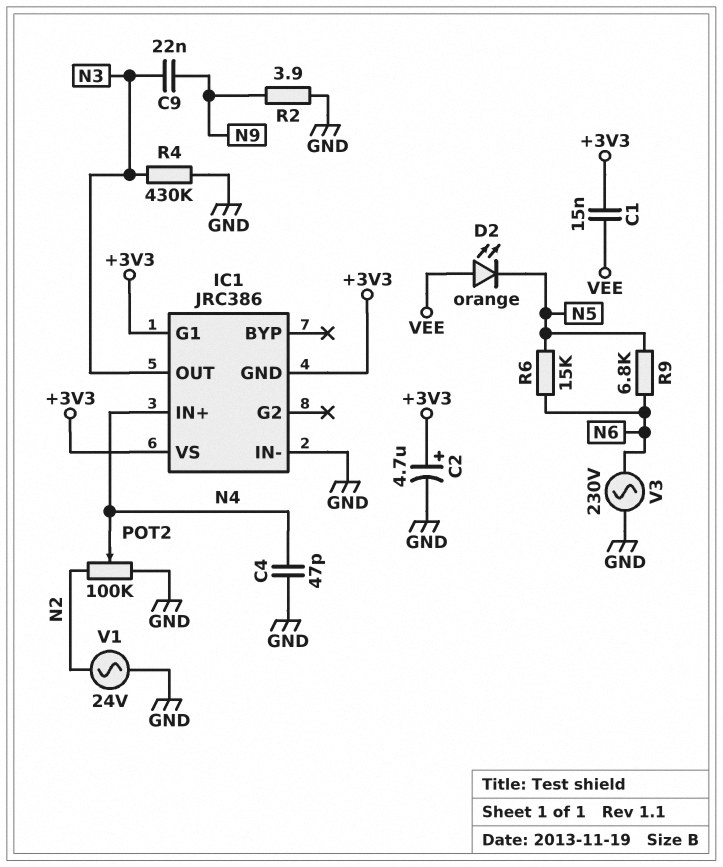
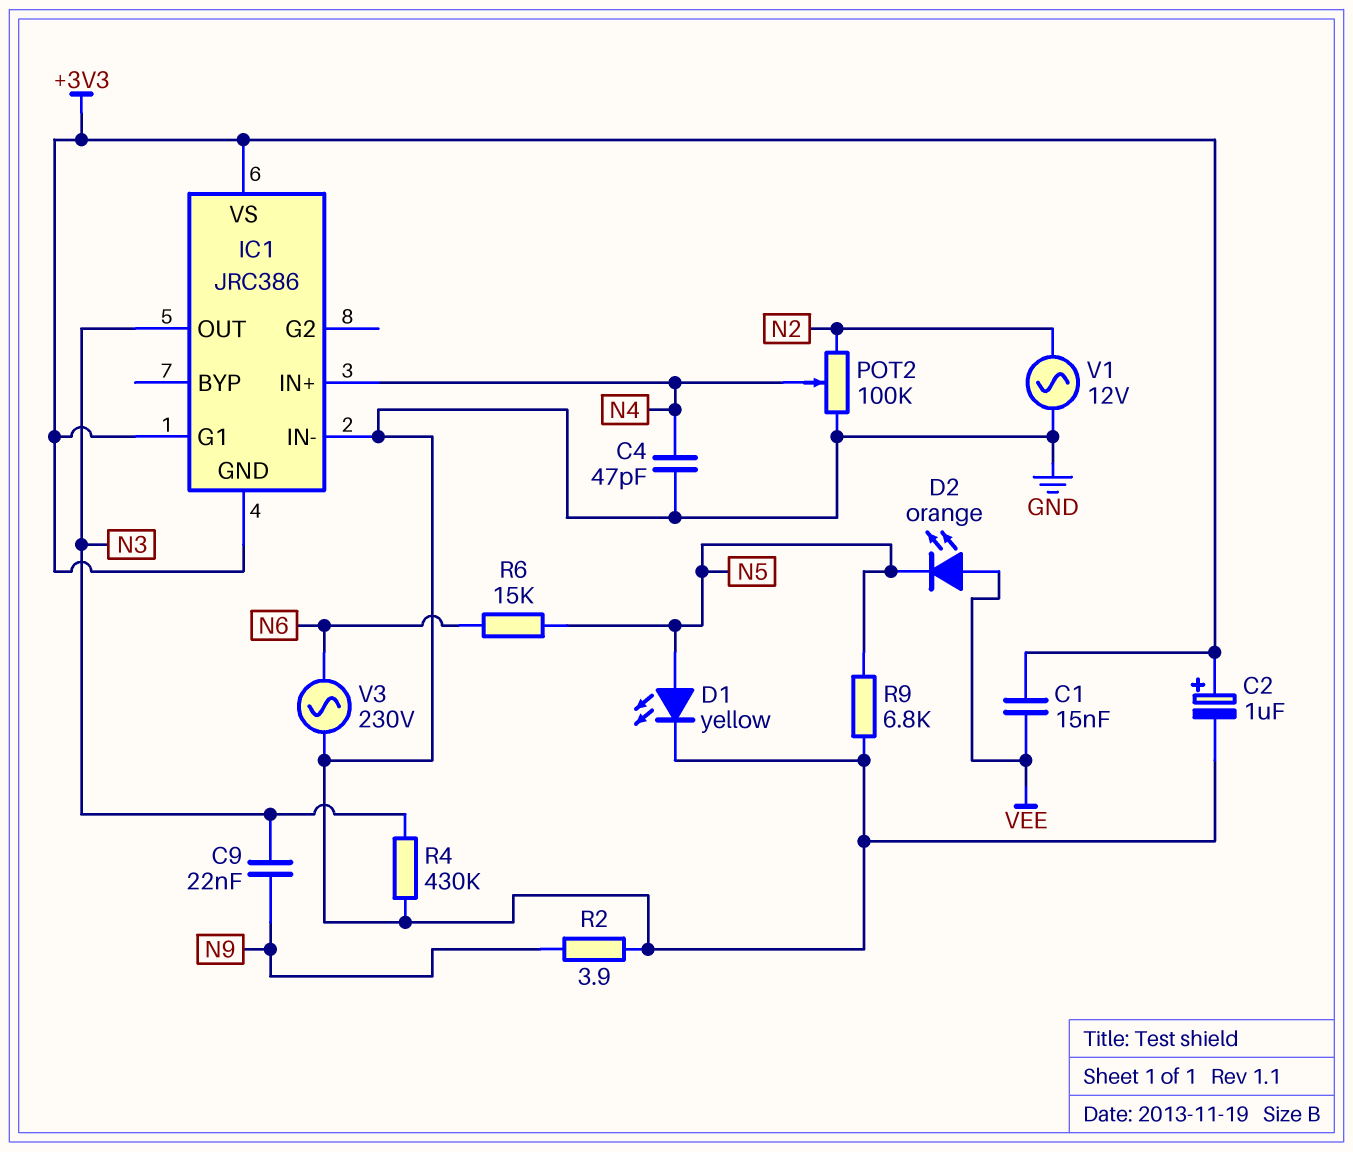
C2: 4.7uF (plus +3V3, minus GND) -> 1uF (plus +3V3, minus GND)
D1: none -> LED yellow (A N5, K GND)
R9: 6.8k (N5, N6) -> 6.8k (GND, N5)
V1: AC 24V (GND, N2) -> AC 12V (GND, N2)

